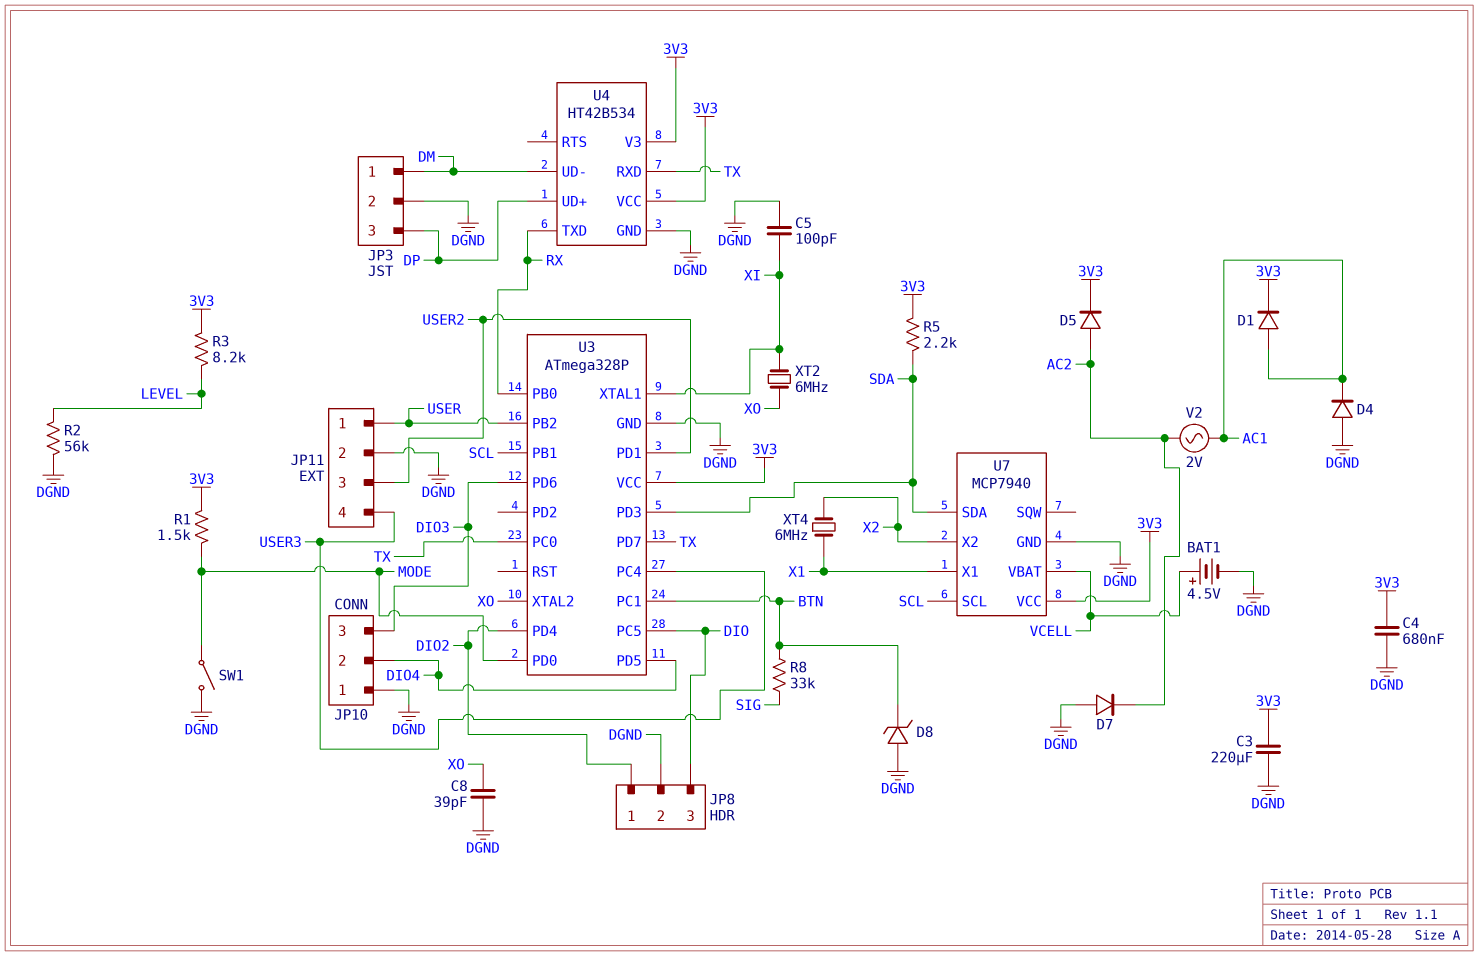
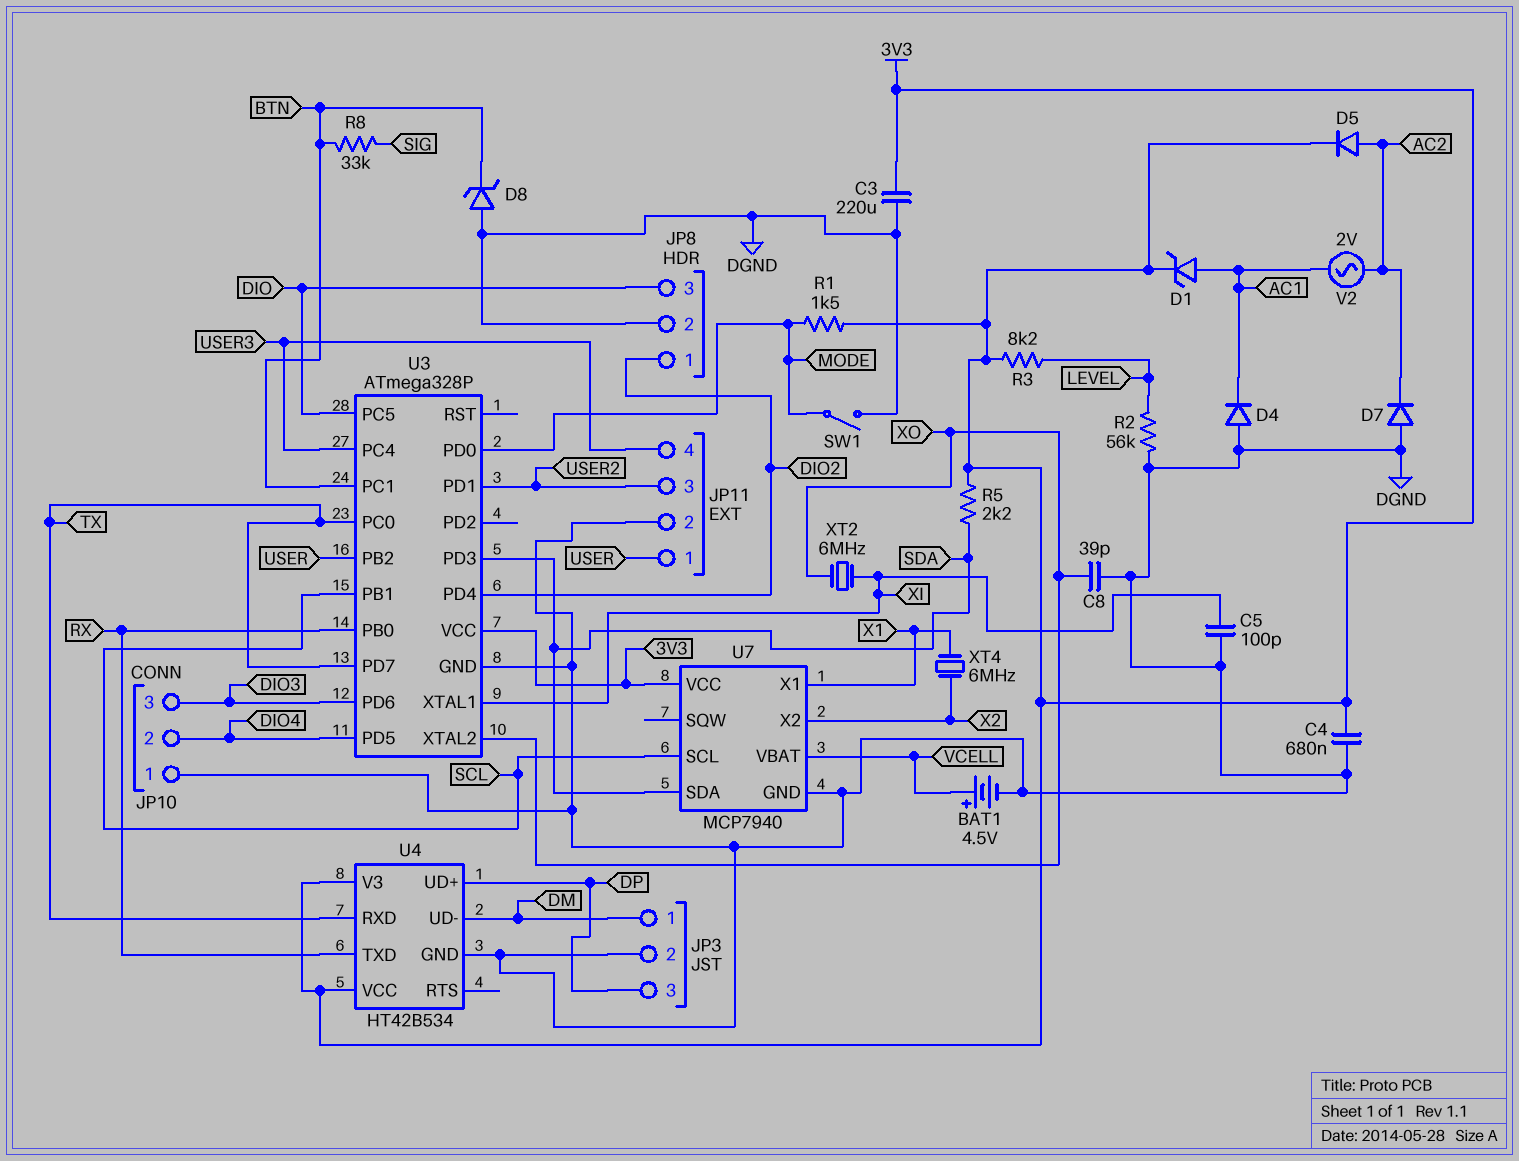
D1: diode (A AC1, K 3V3) -> zener (A AC1, K 3V3)

